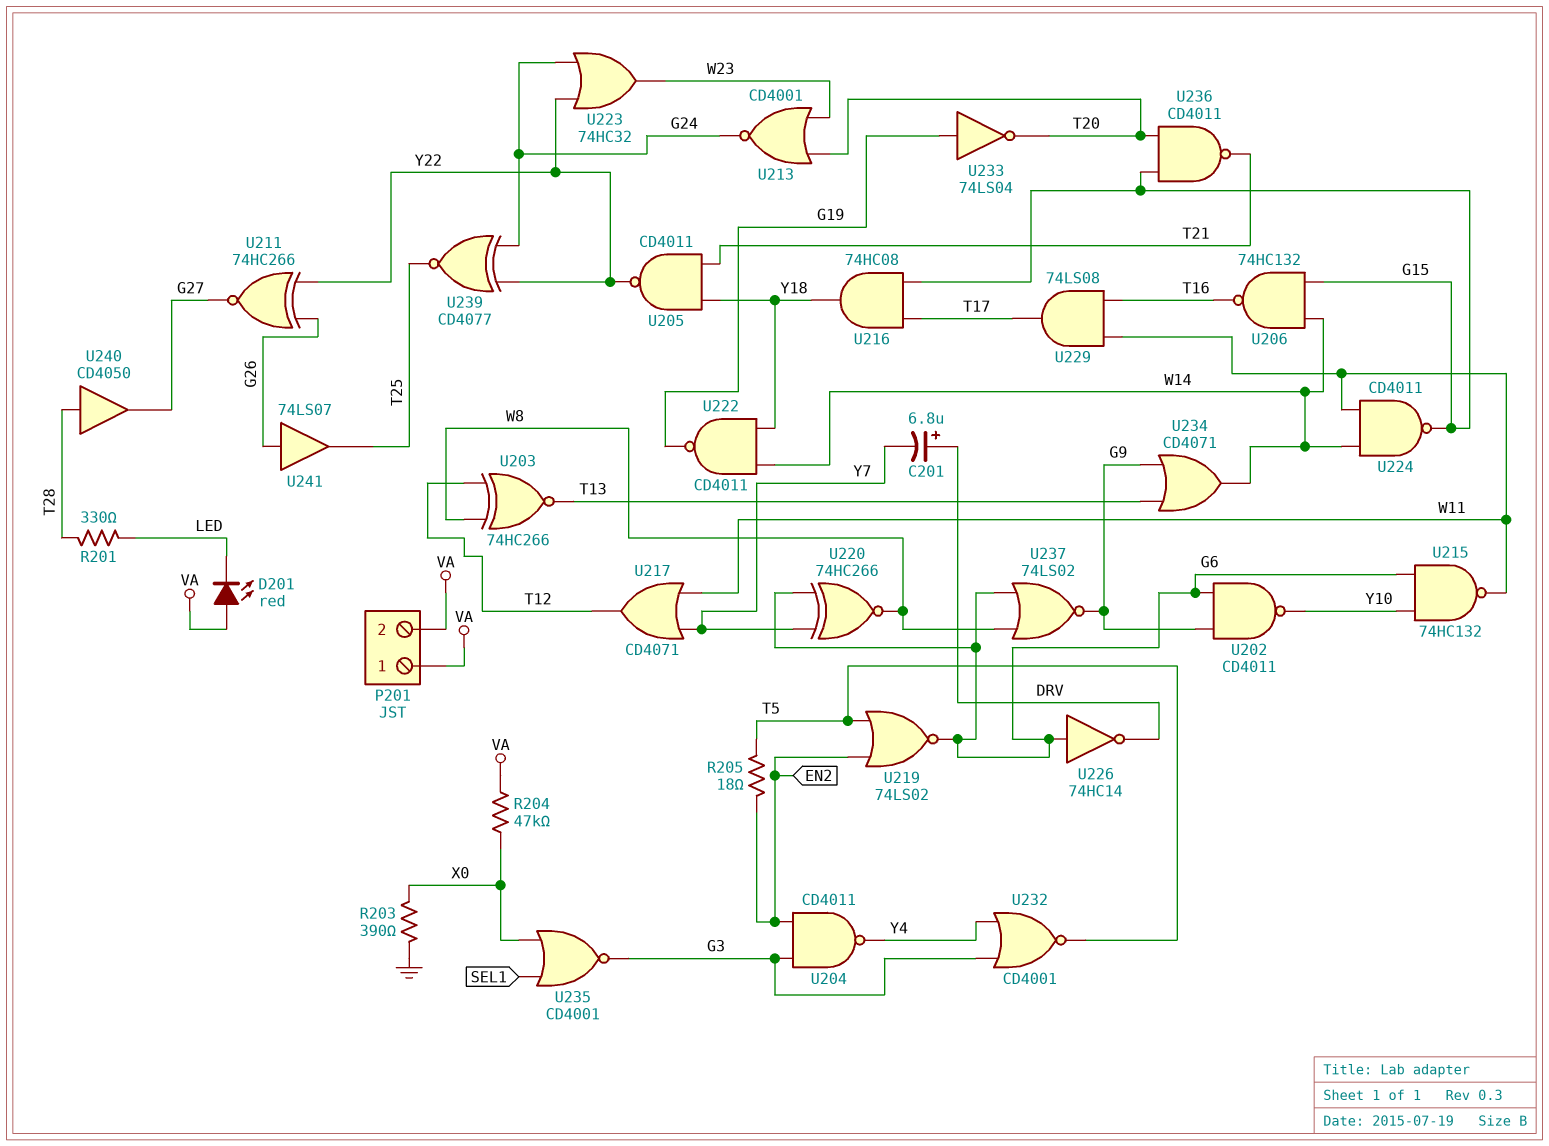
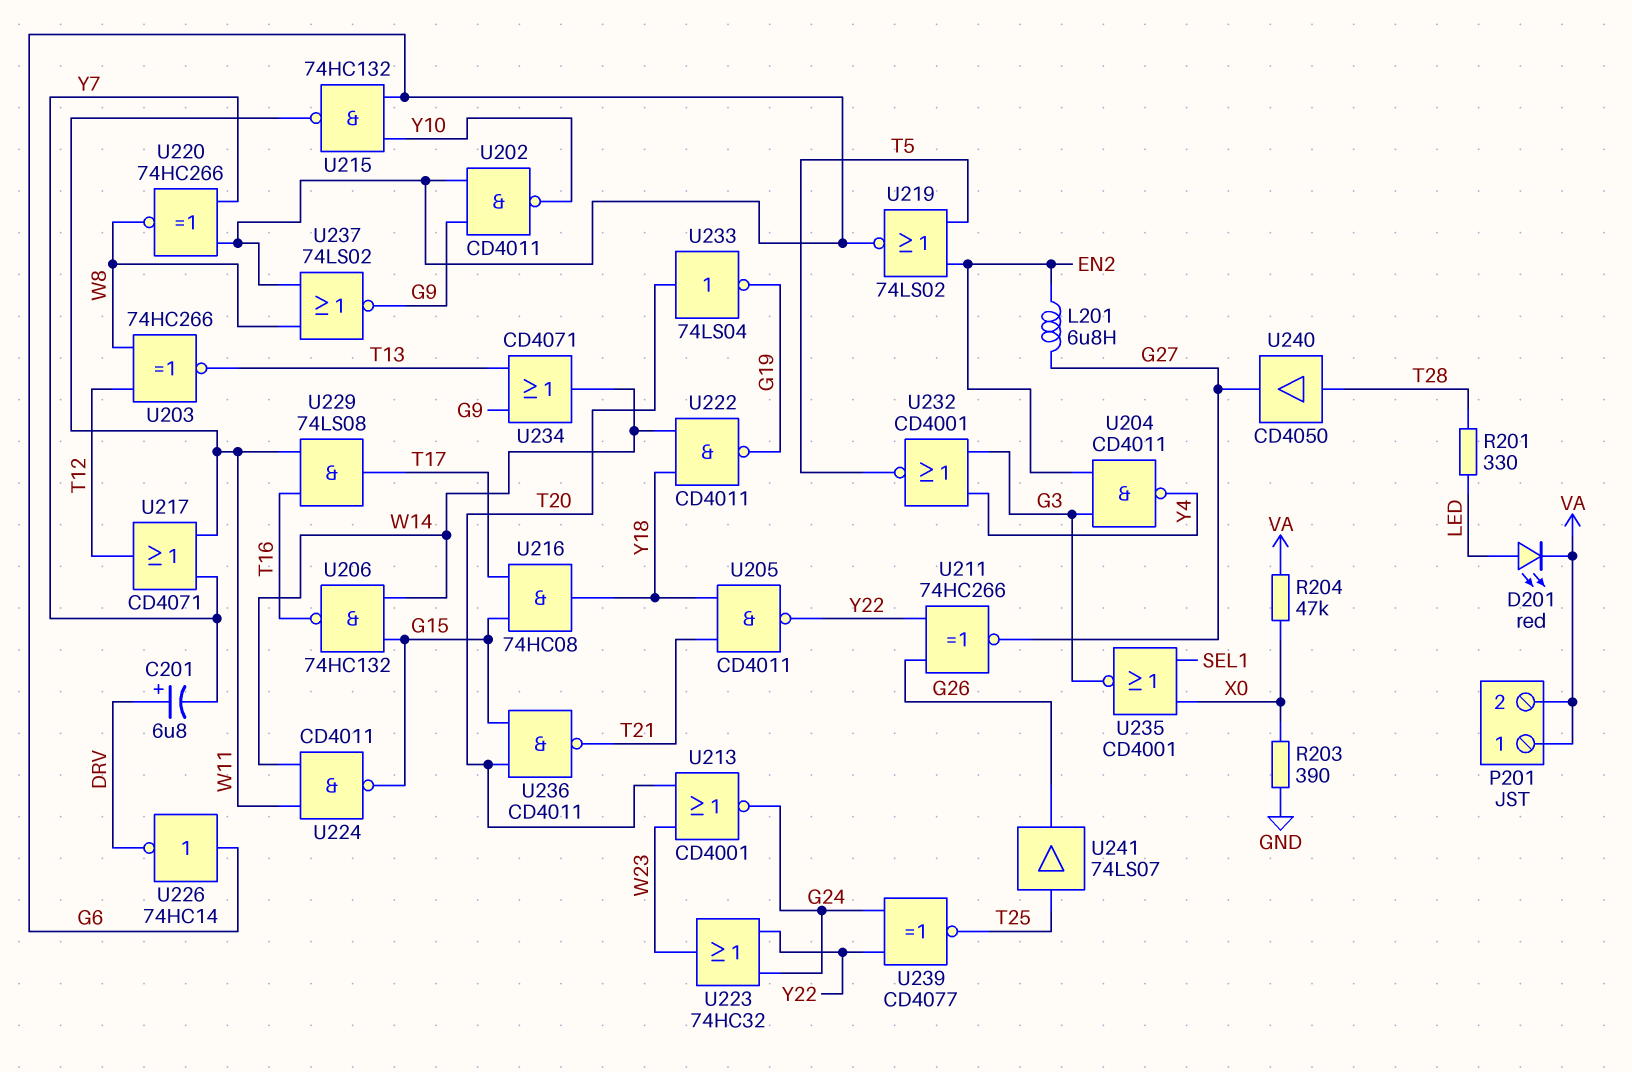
D201: LED red (A VA, K LED) -> LED red (A LED, K VA)
L201: none -> 6.8uH (EN2, G27)
R205: 18 (EN2, T5) -> none
U233: NOT 74LS04 (in G19, out T20) -> NOT 74LS04 (in T20, out G19)
U241: buffer 74LS07 (in G26, out T25) -> buffer 74LS07 (in T25, out G26)

